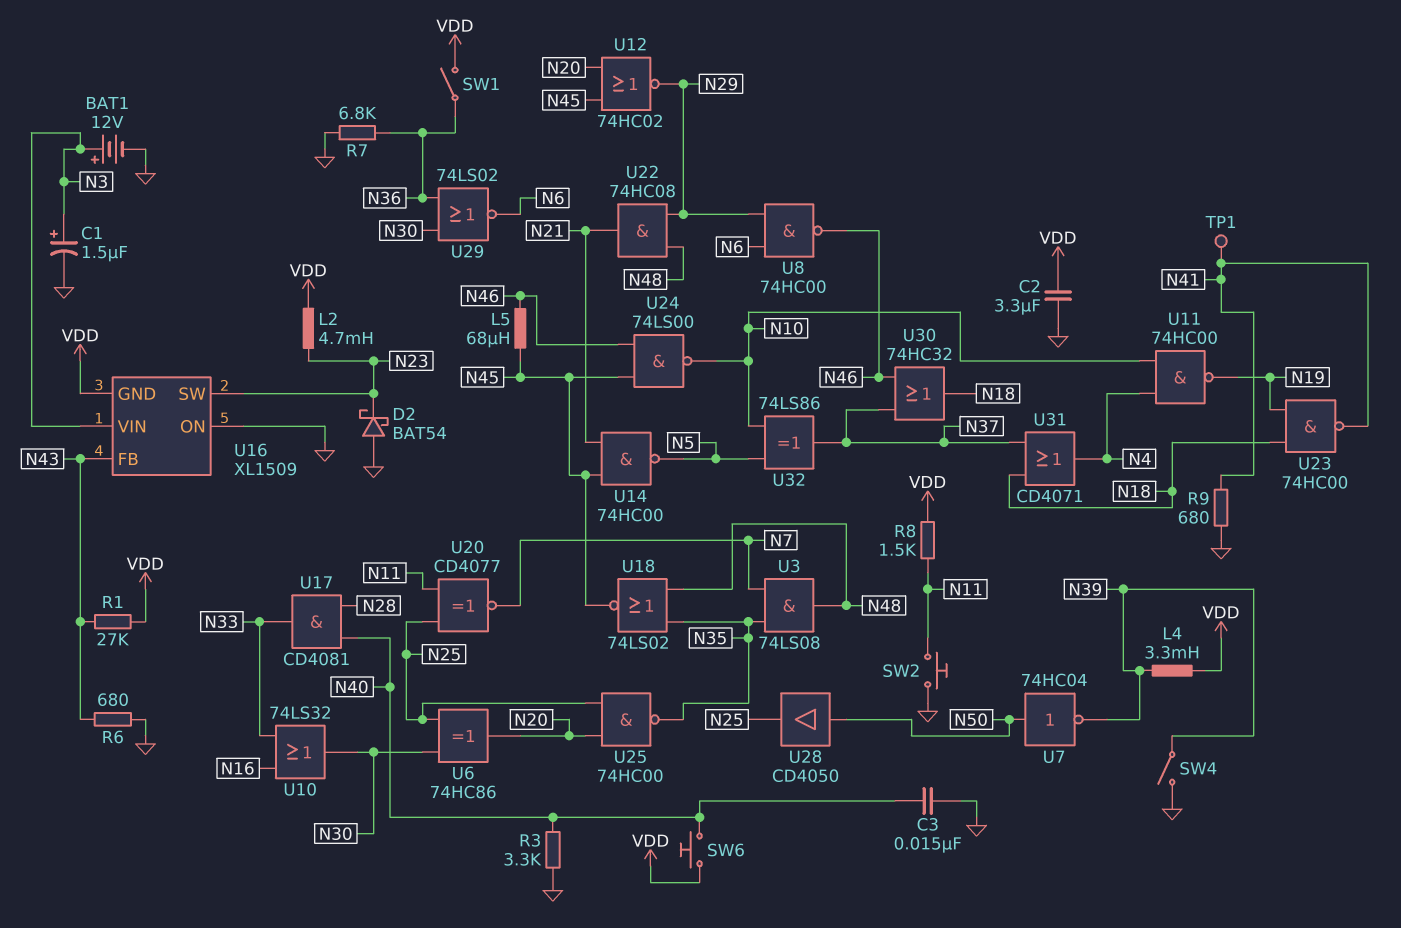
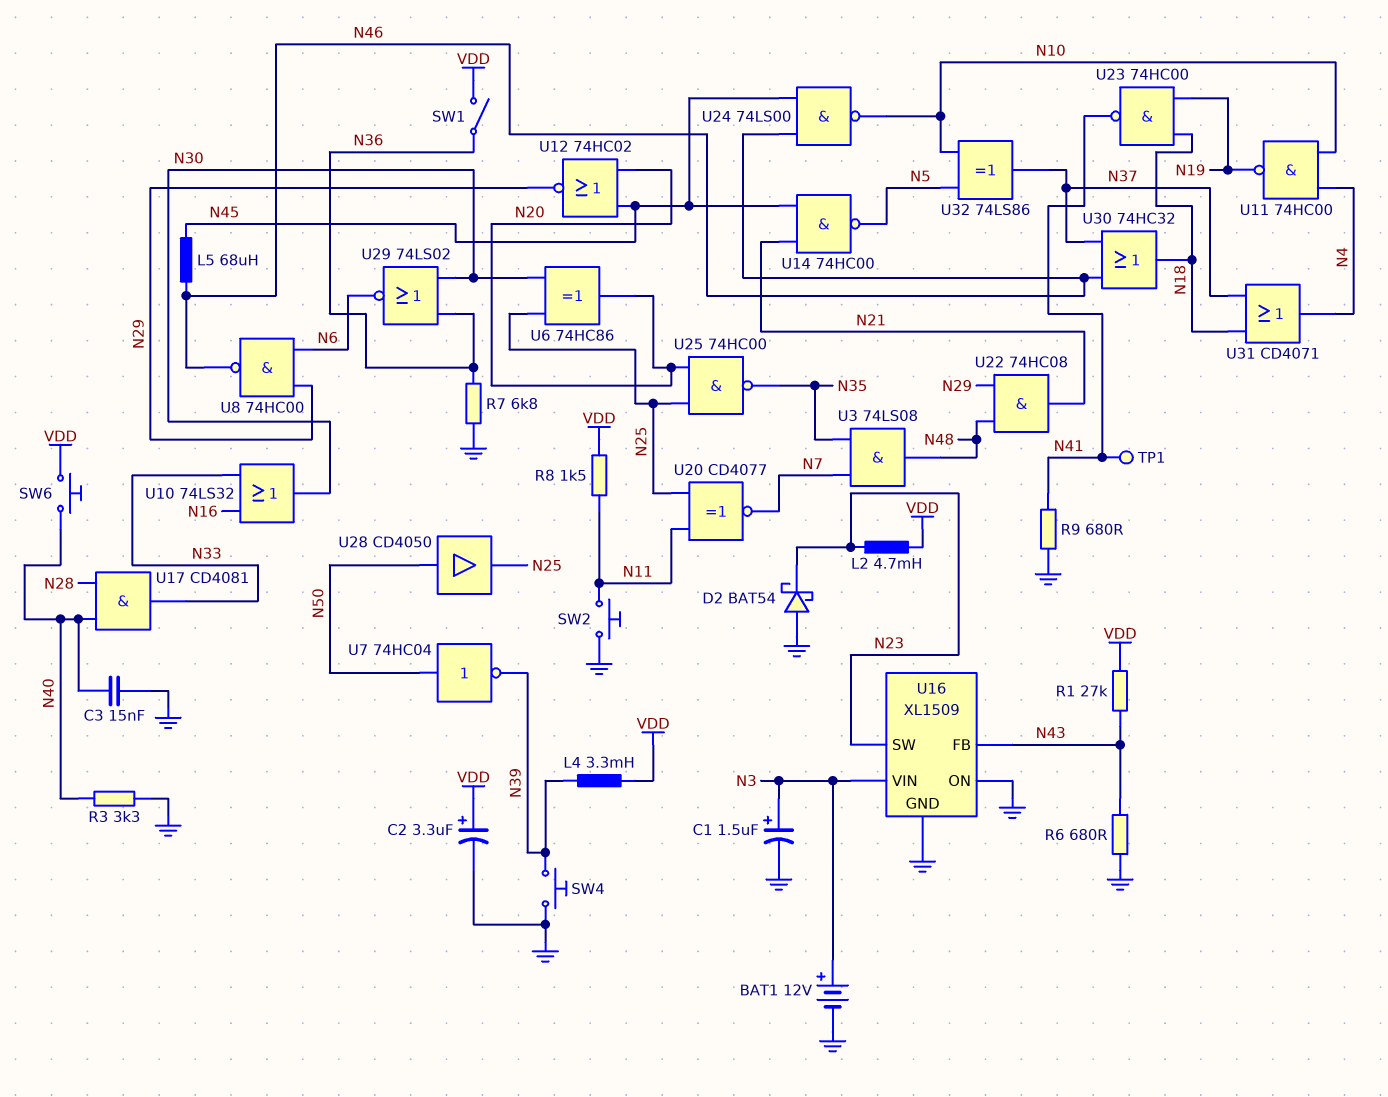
C2: 3.3uF (GND, VDD) -> 3.3uF (plus VDD, minus GND)
SW4: switch (GND, N39) -> button (GND, N39)
U16 pin GND: VDD -> GND
U18: NOR 74LS02 (in N35, in N48, out N45) -> none

